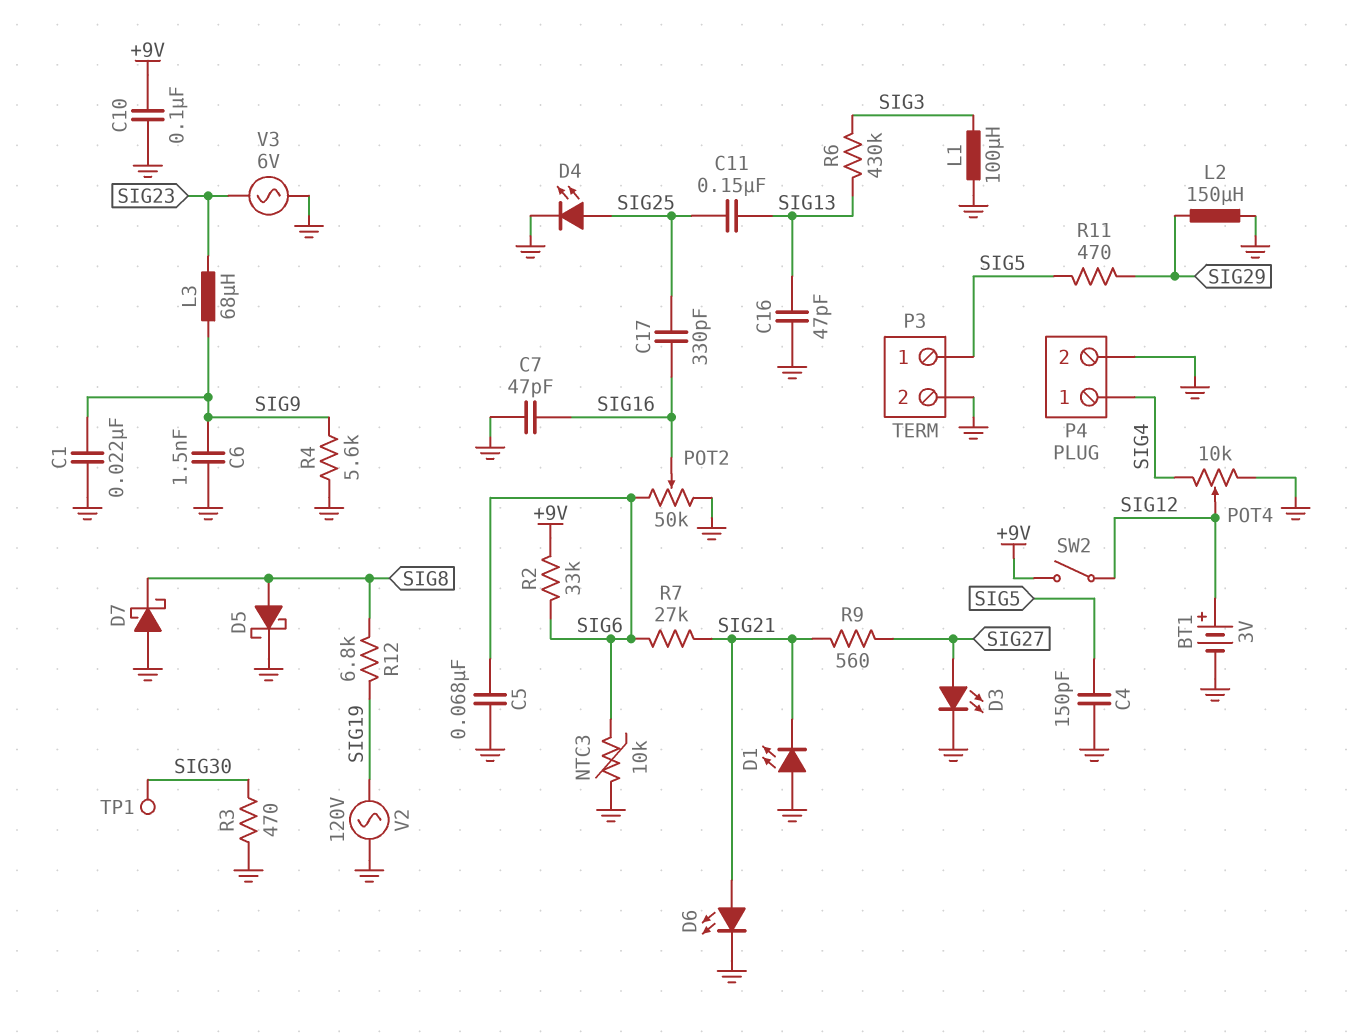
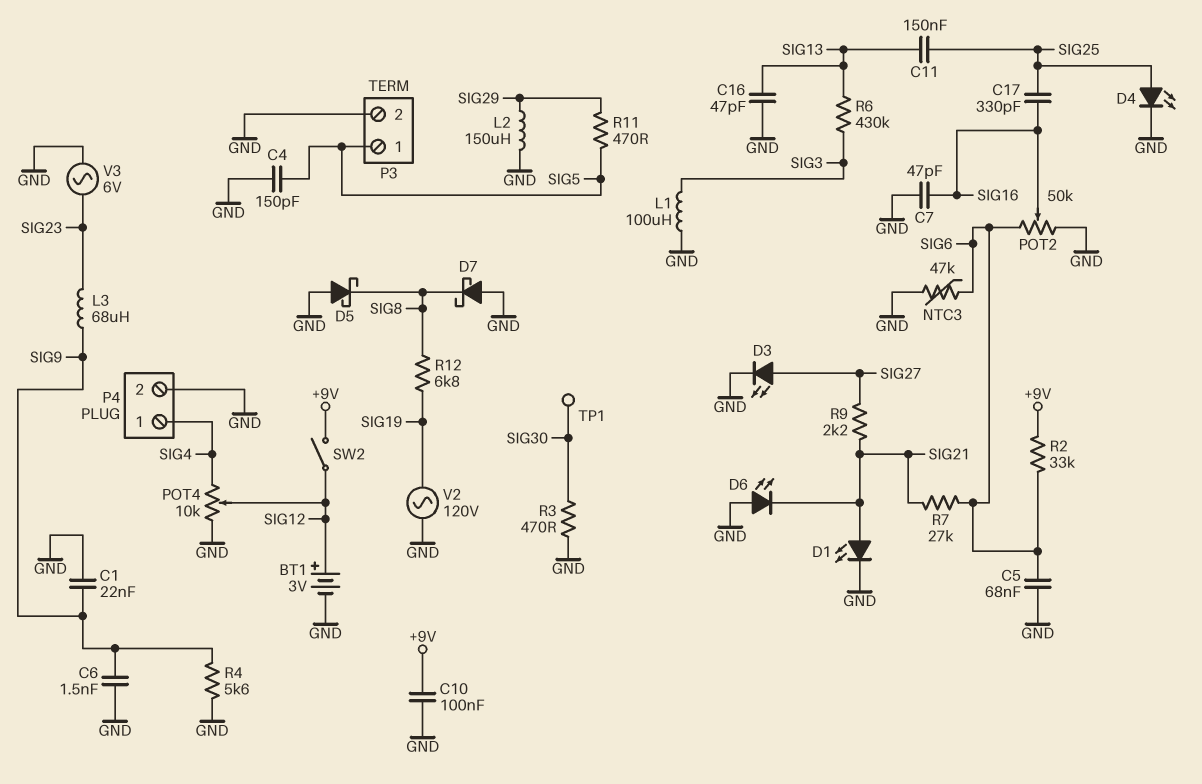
D1: LED (A GND, K SIG21) -> LED (A SIG21, K GND)
D5: schottky (A SIG8, K GND) -> schottky (A GND, K SIG8)
D6: LED (A SIG21, K GND) -> LED (A GND, K SIG21)
NTC3: 10k (GND, SIG6) -> 47k (GND, SIG6)
R9: 560 (SIG21, SIG27) -> 2.2k (SIG21, SIG27)

